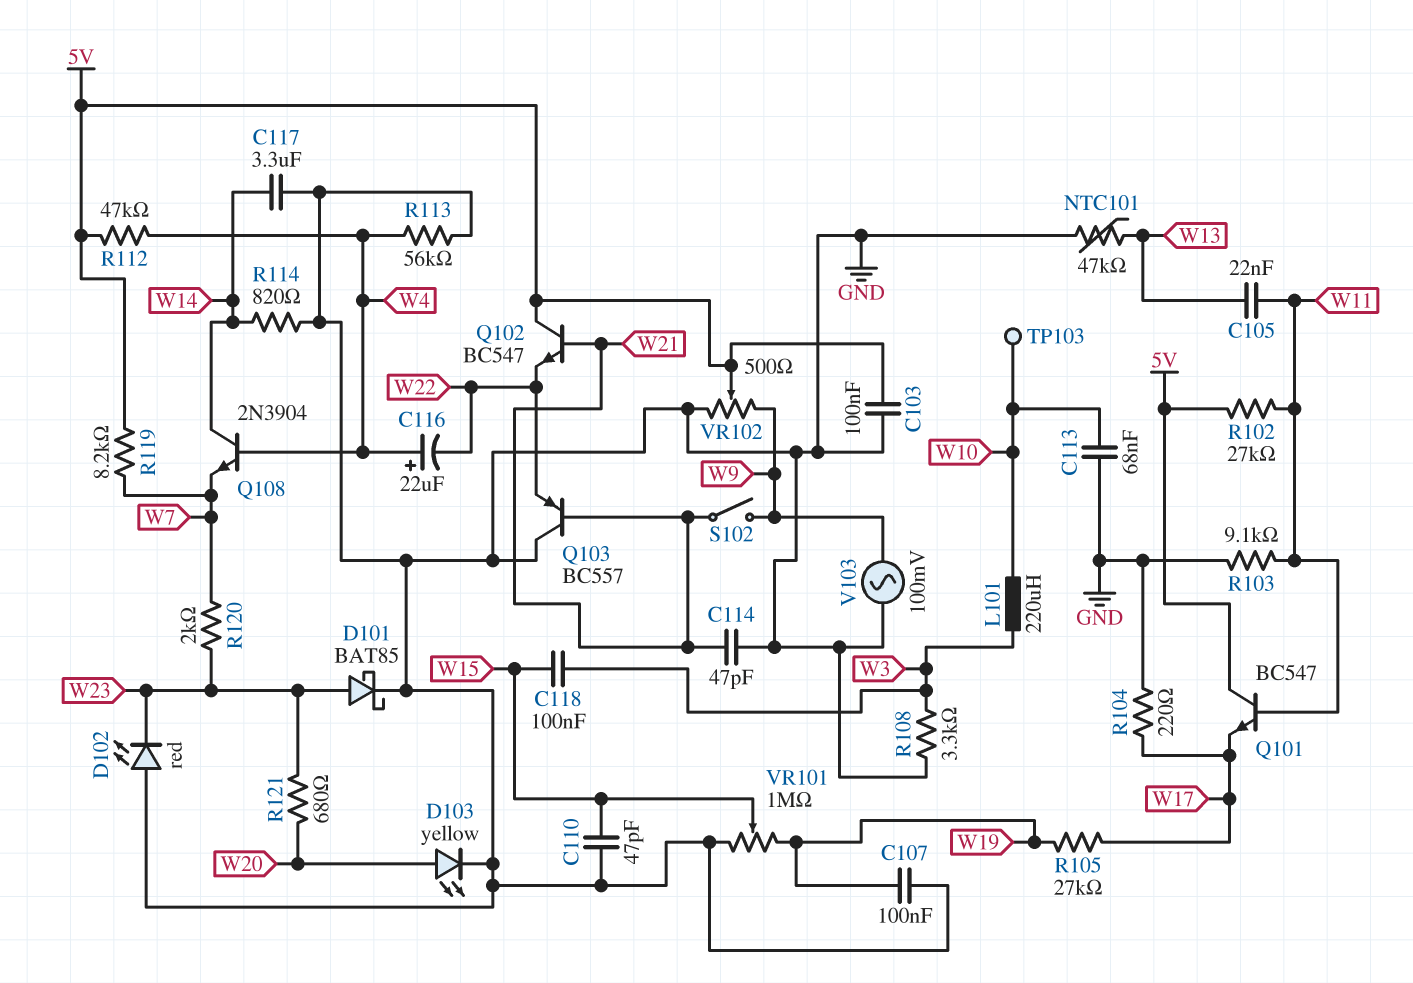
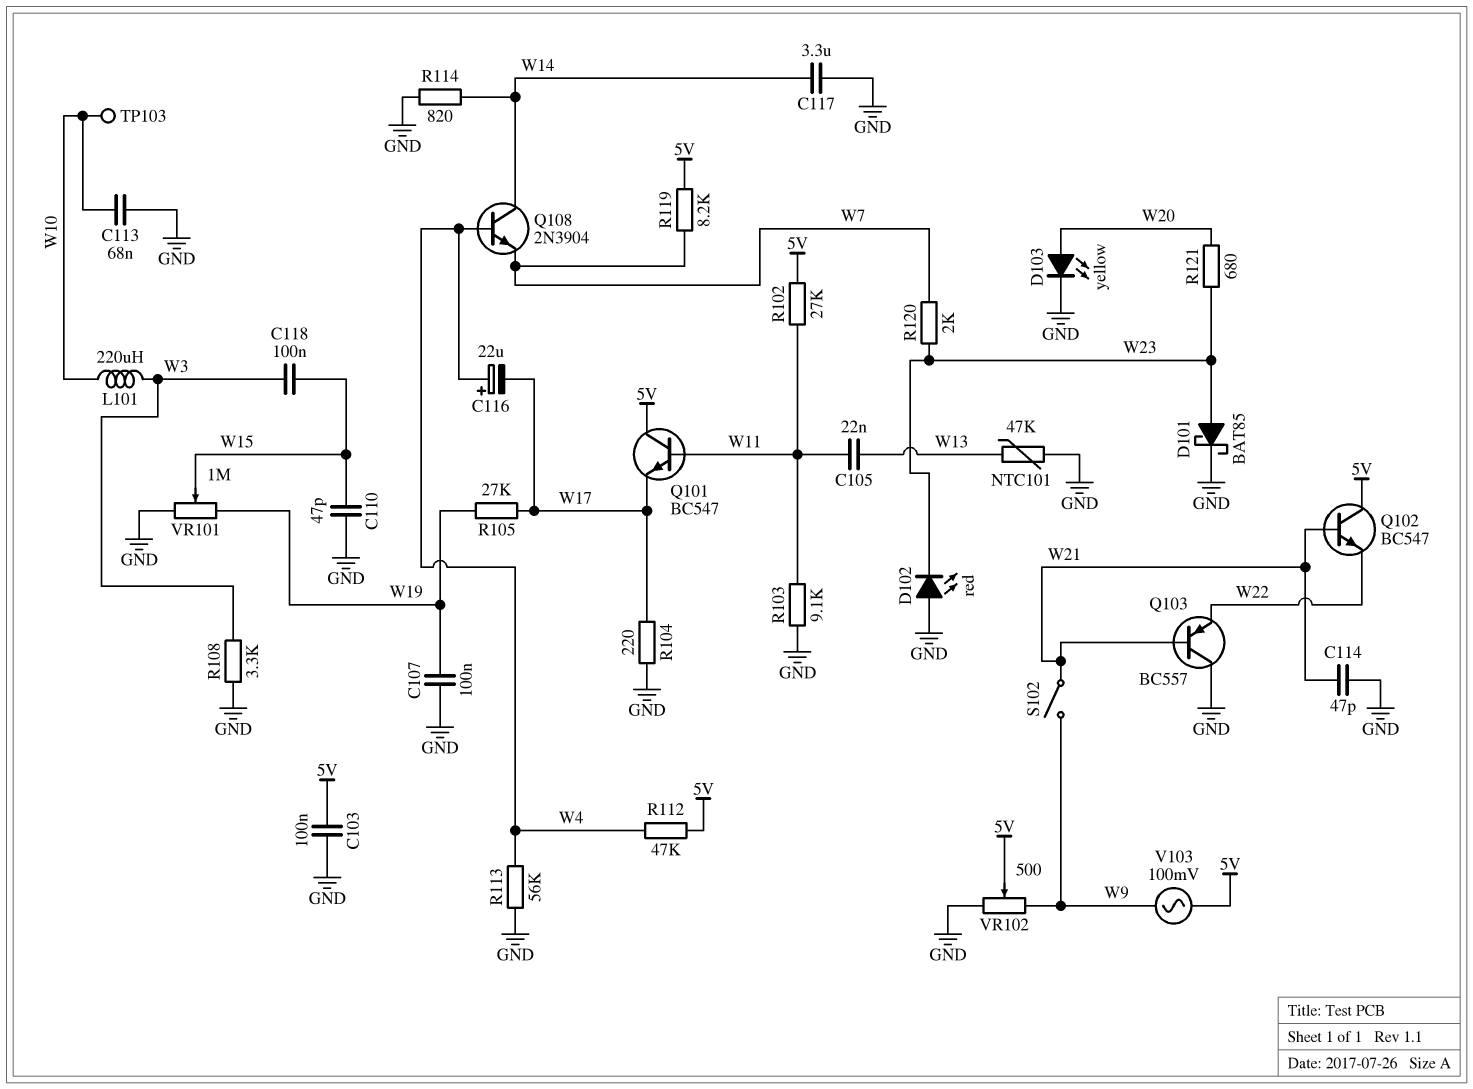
C116: 22uF (plus W4, minus W22) -> 22uF (plus W4, minus W17)
V103: AC 100mV (GND, W9) -> AC 100mV (5V, W9)

